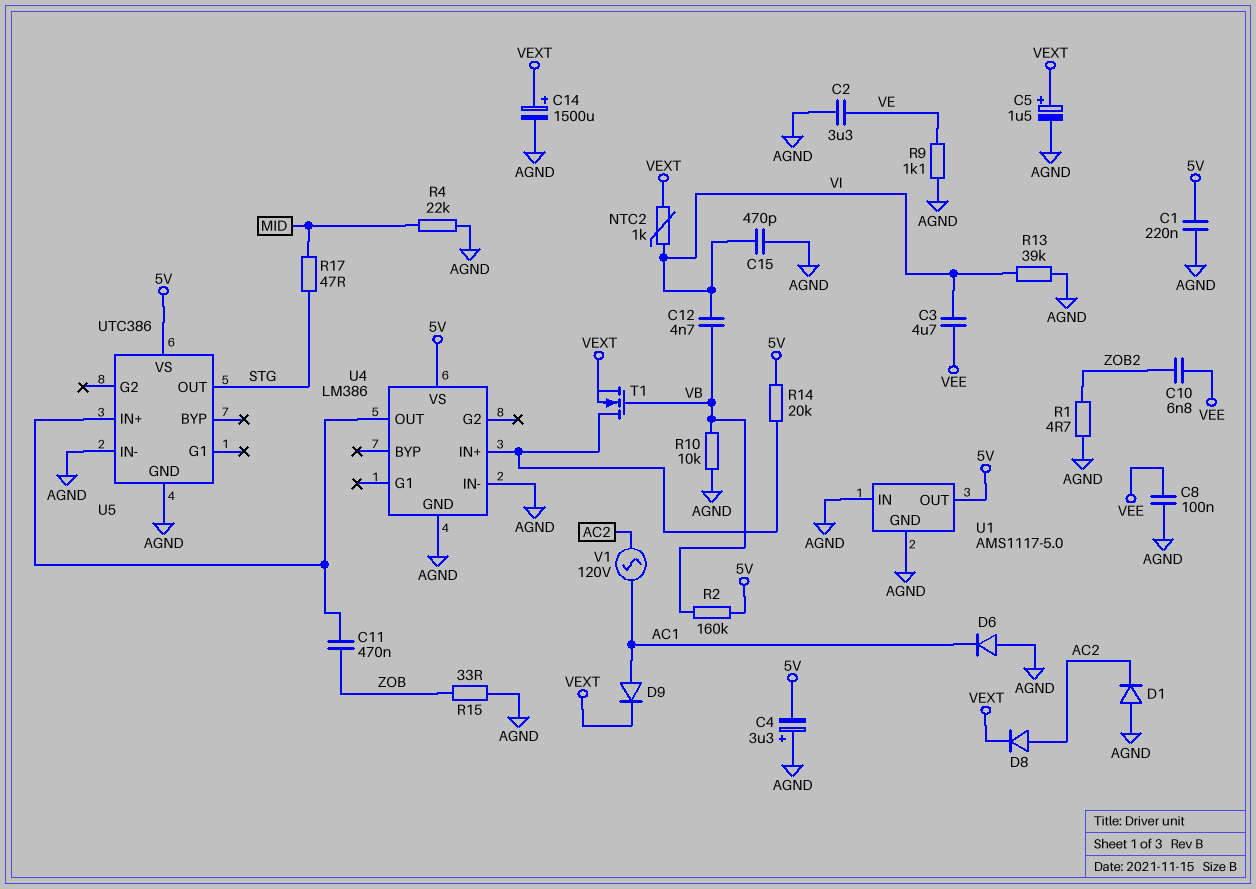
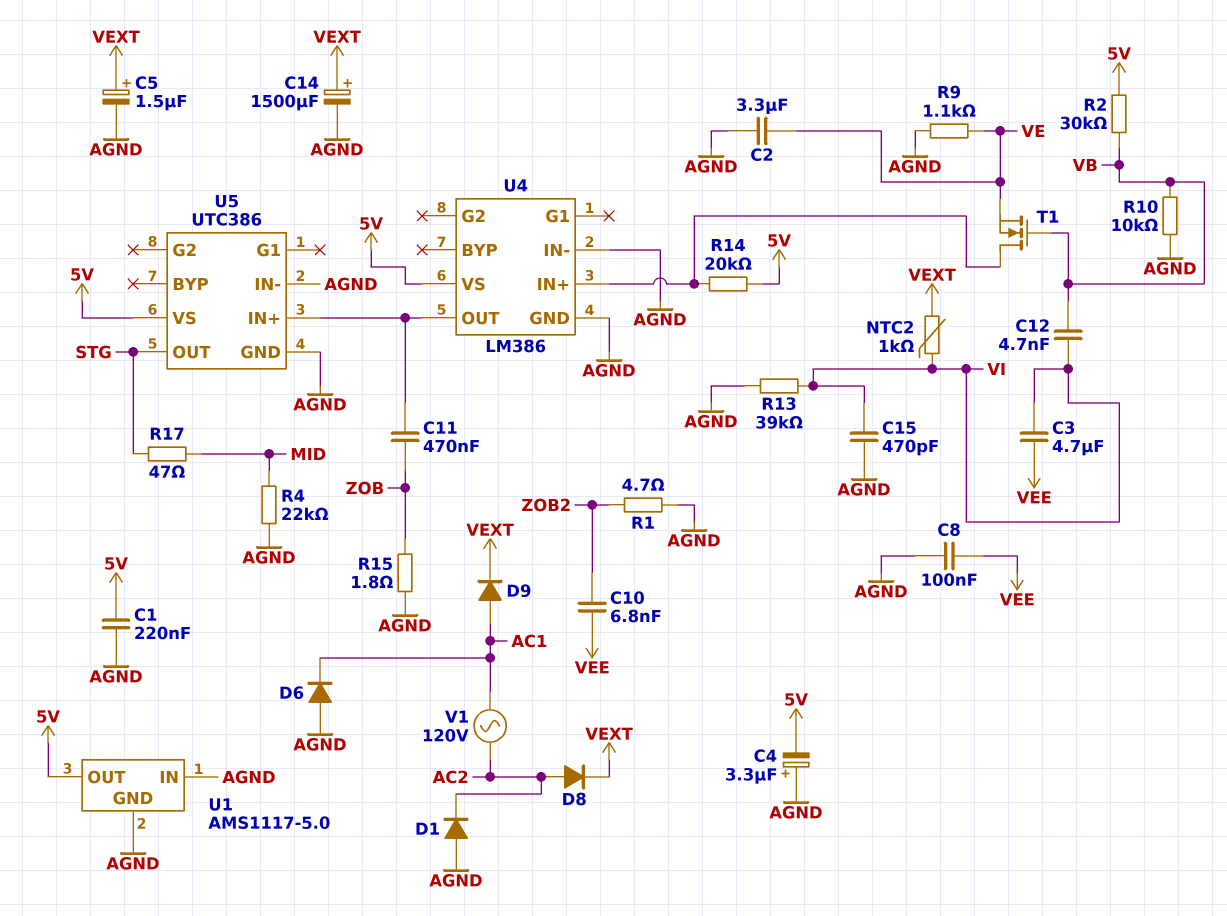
R2: 160k (5V, VB) -> 30k (5V, VB)
R15: 33 (AGND, ZOB) -> 1.8 (AGND, ZOB)
T1: NMOS (G VB, D U4/IN+, S VEXT) -> NMOS (G VB, D U4/IN+, S VE)

